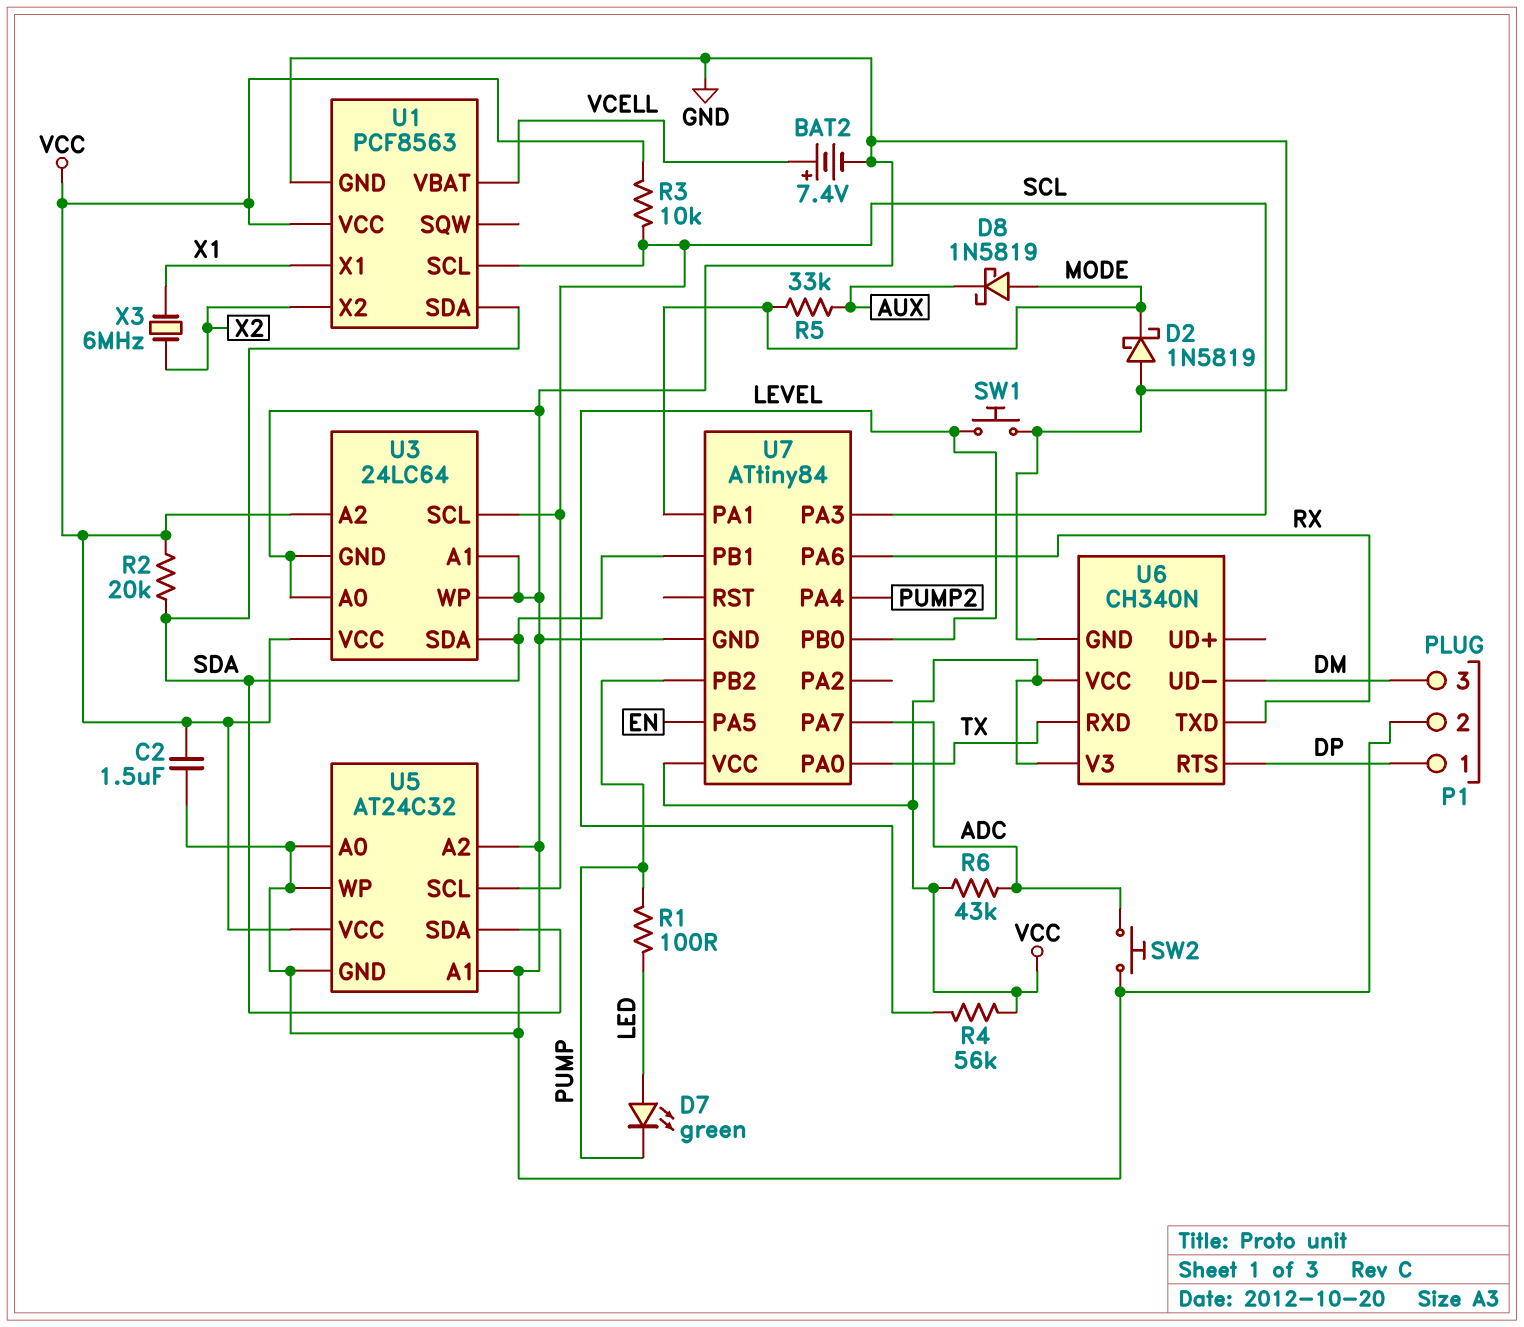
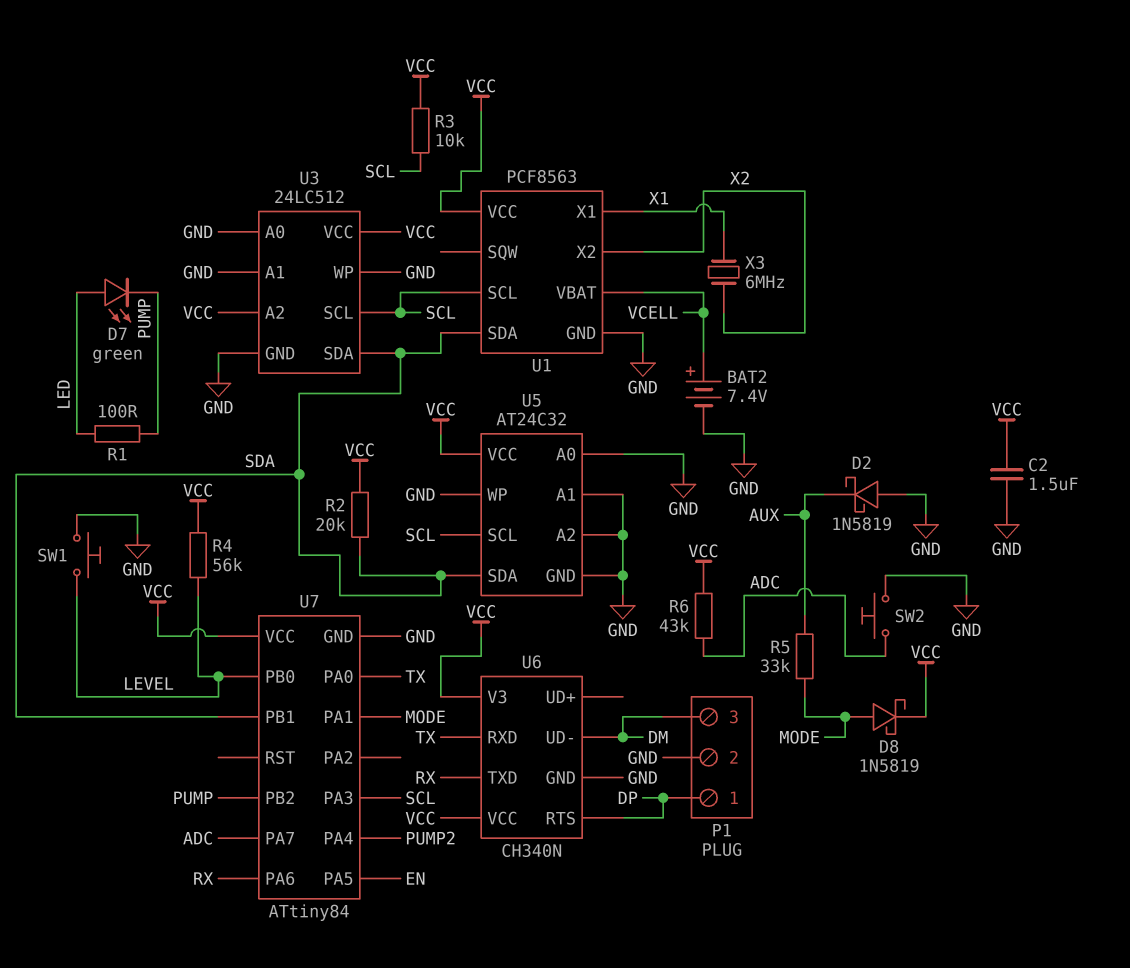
D2: schottky 1N5819 (A GND, K MODE) -> schottky 1N5819 (A GND, K AUX)
D8: schottky 1N5819 (A MODE, K AUX) -> schottky 1N5819 (A MODE, K VCC)
U3: 24LC64 -> 24LC512

